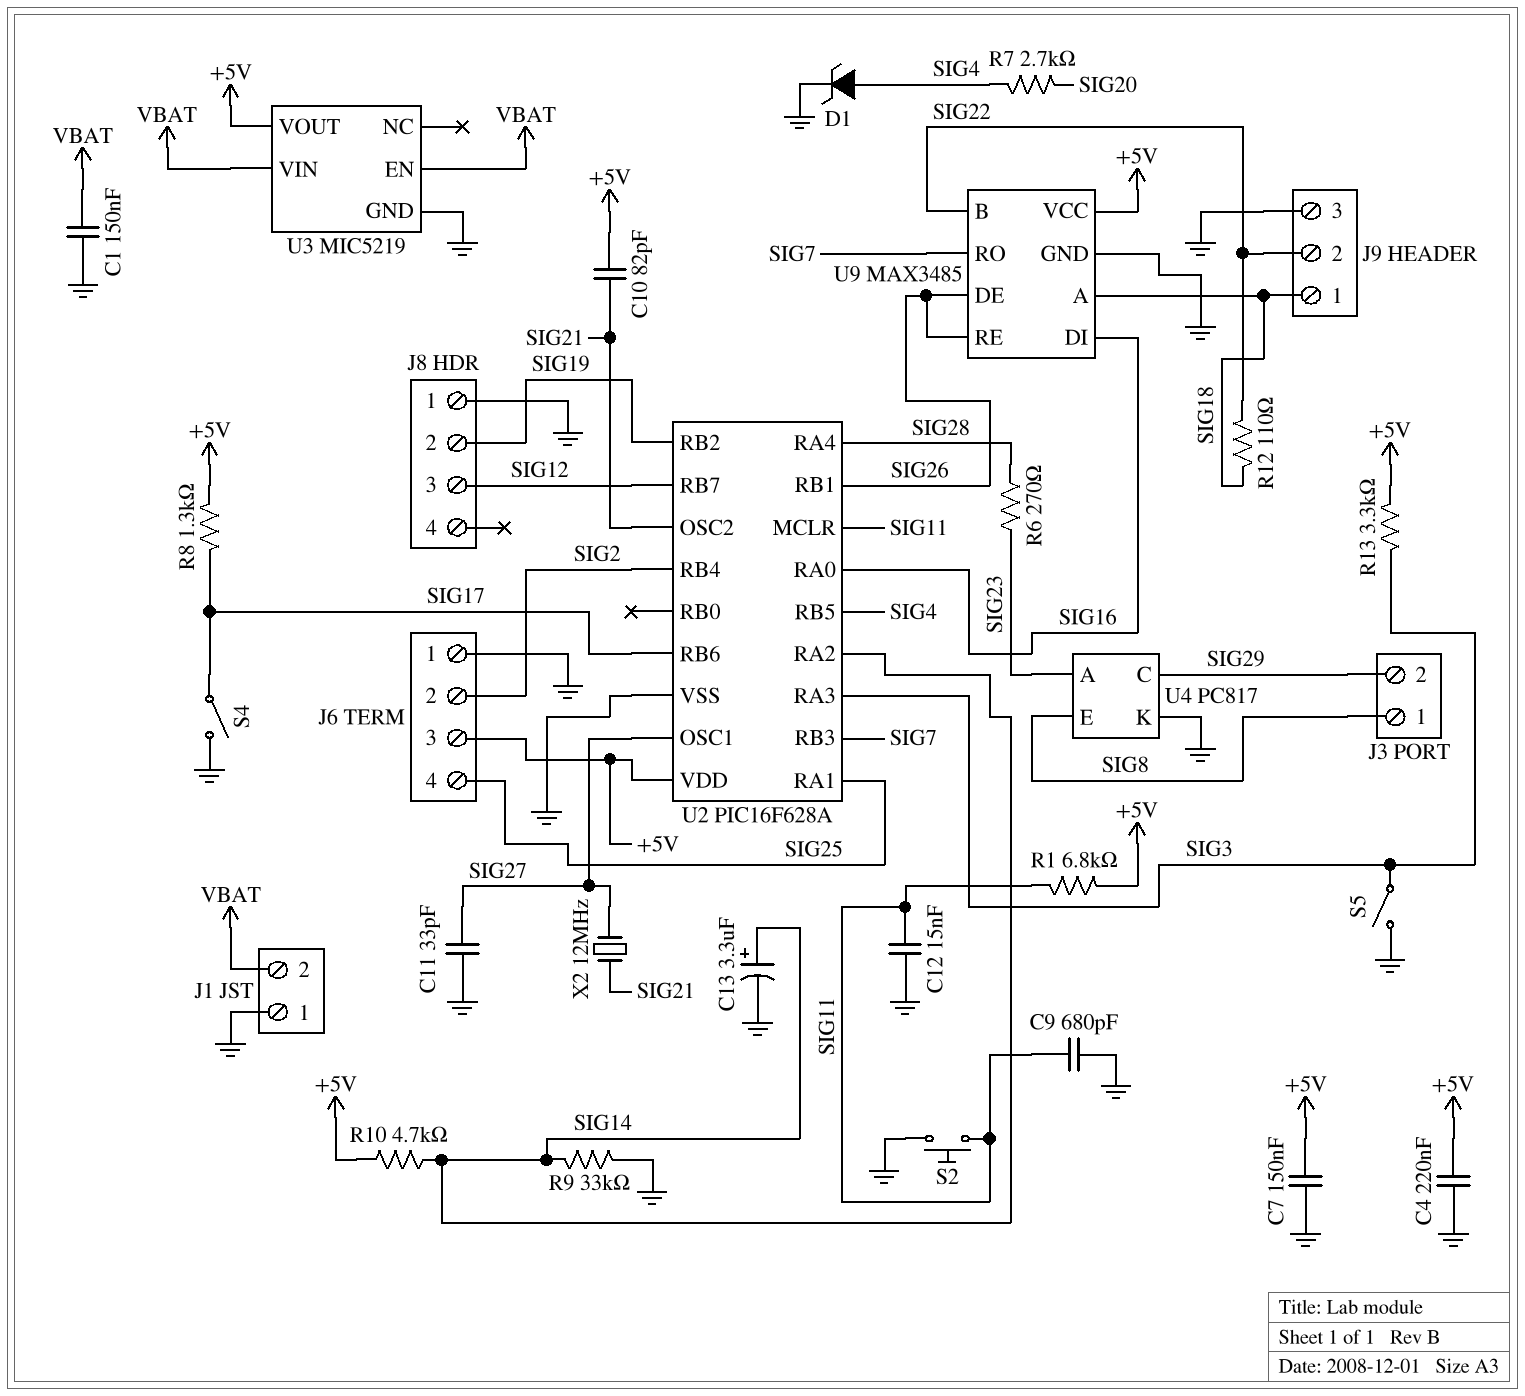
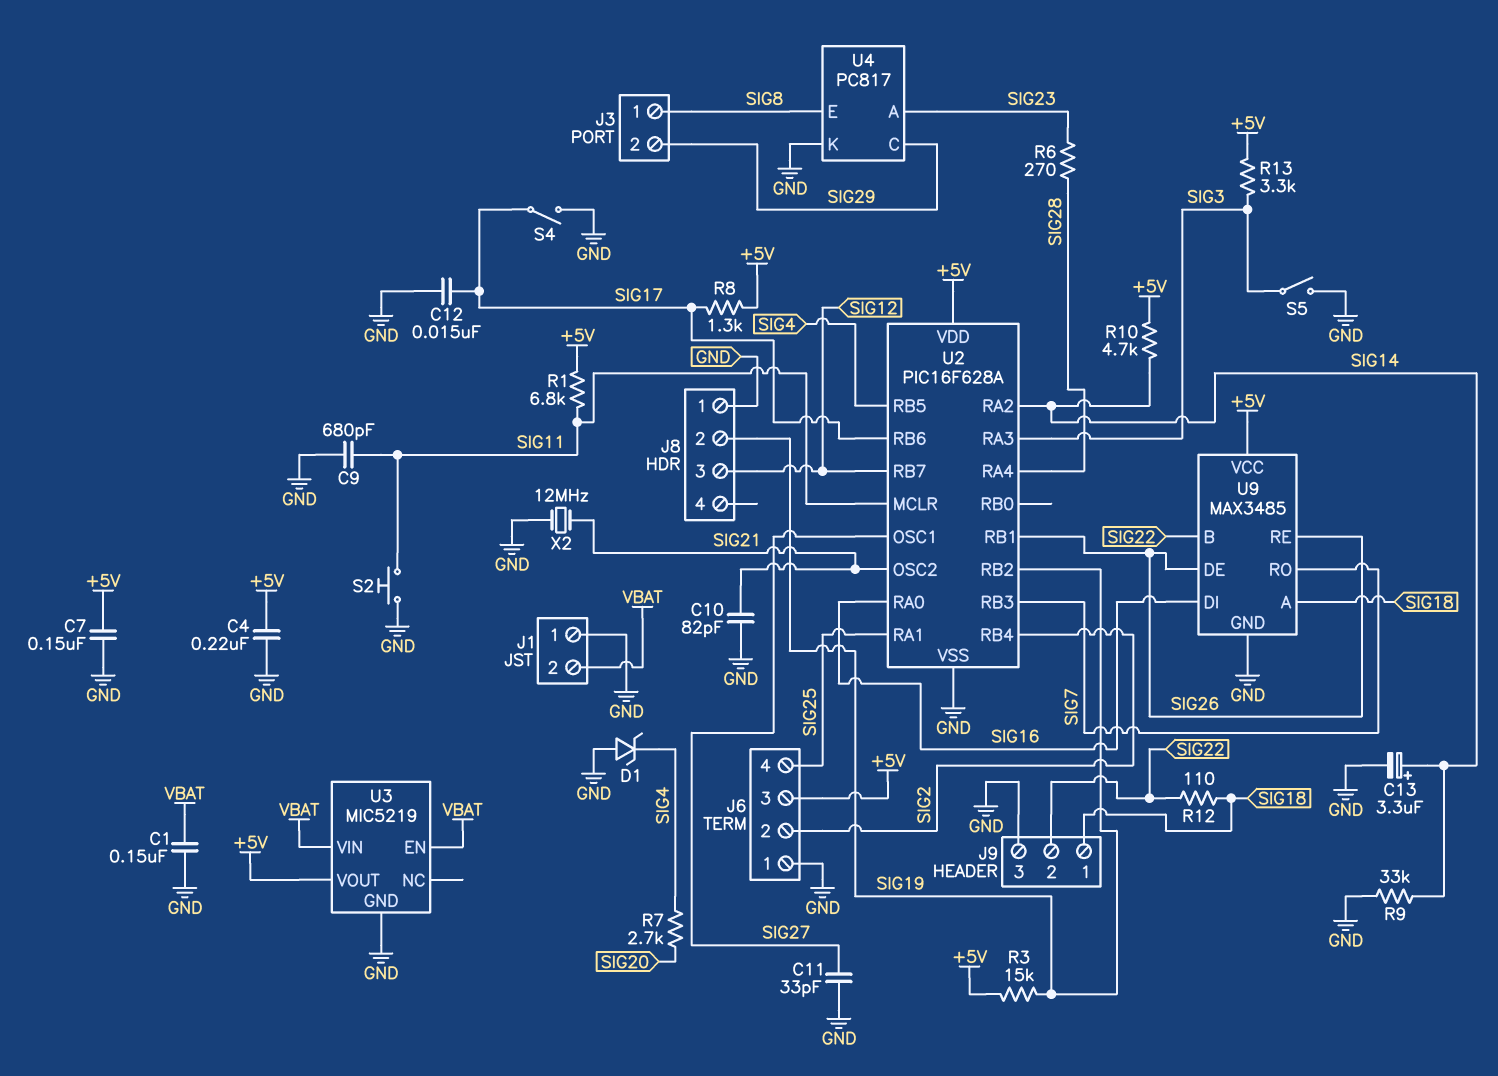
C10: 82pF (+5V, SIG21) -> 82pF (GND, SIG21)
C12: 15nF (GND, SIG11) -> 15nF (GND, SIG17)
D1: zener (A SIG4, K GND) -> zener (A GND, K SIG4)
R3: none -> 15k (+5V, SIG19)
X2: 12MHz (SIG21, SIG27) -> 12MHz (GND, SIG21)

